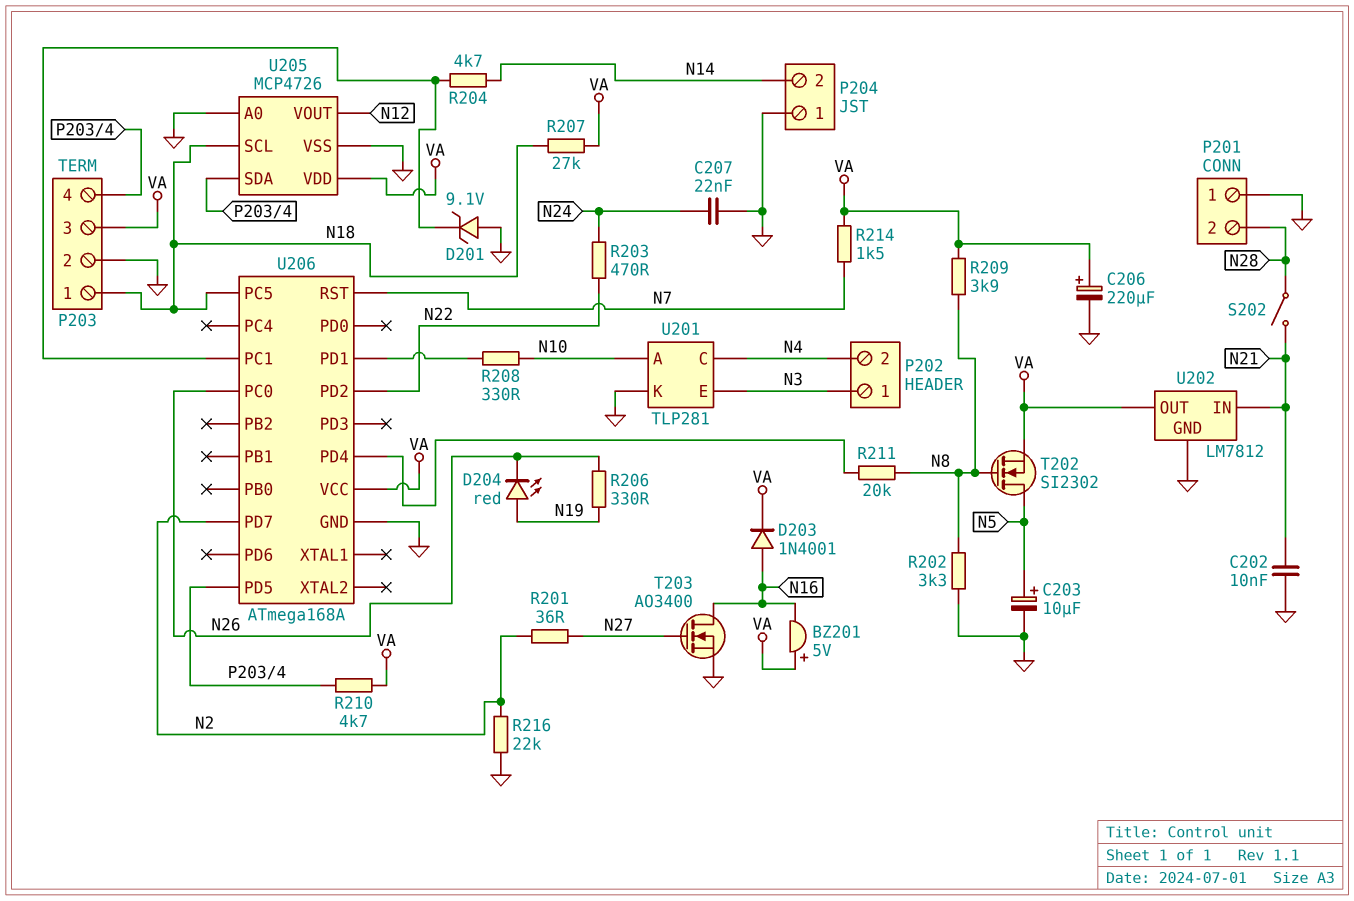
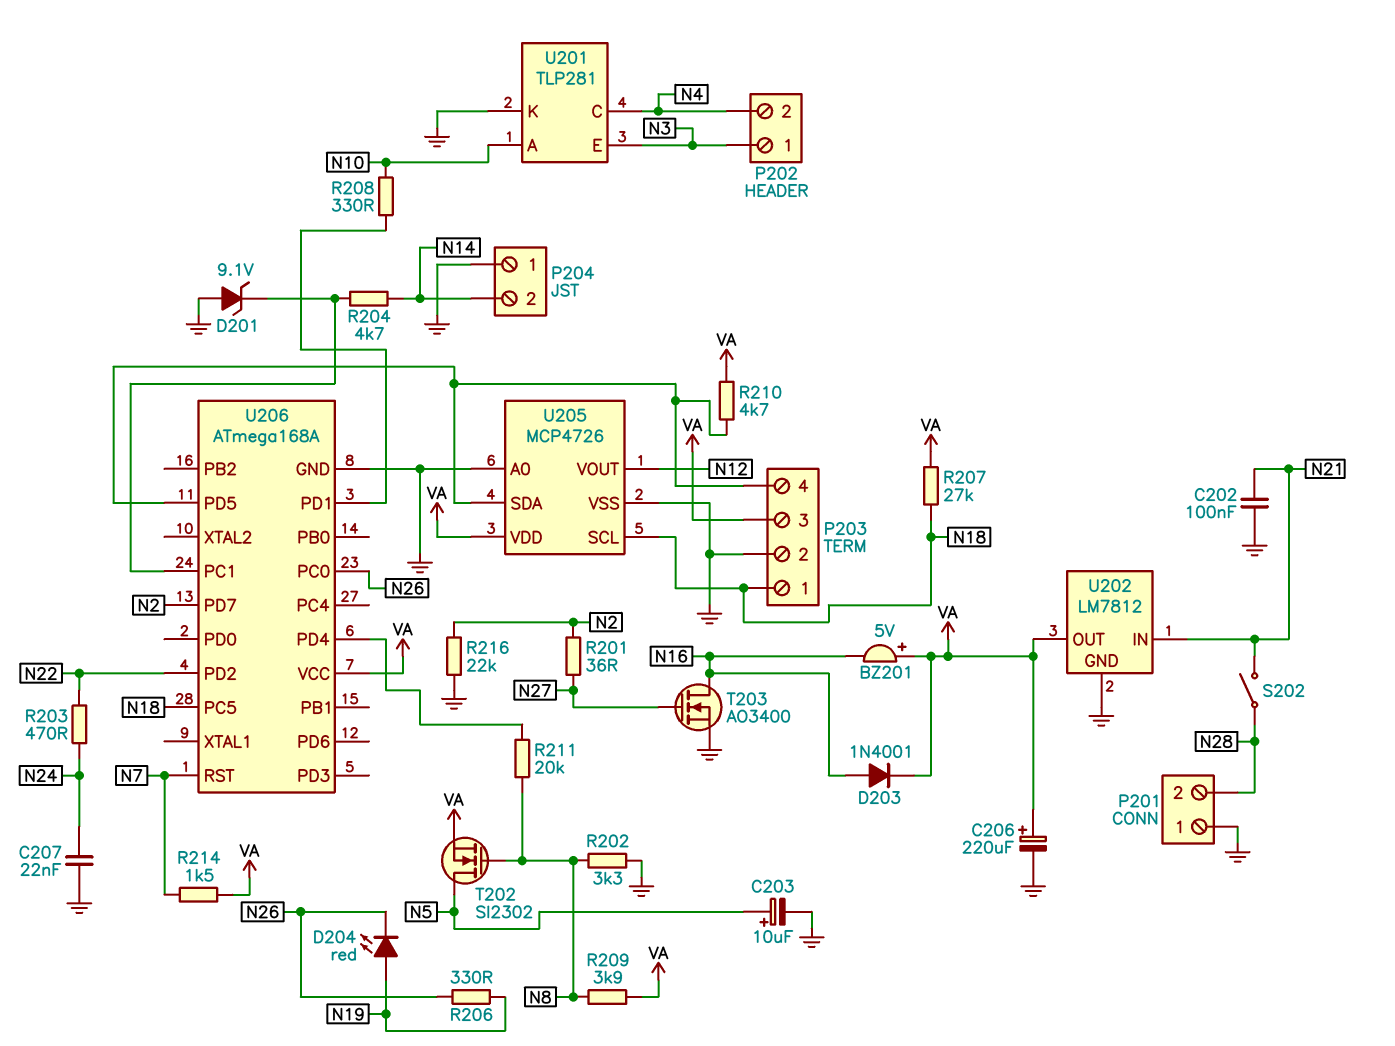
C202: 10nF (GND, N21) -> 100nF (GND, N21)

